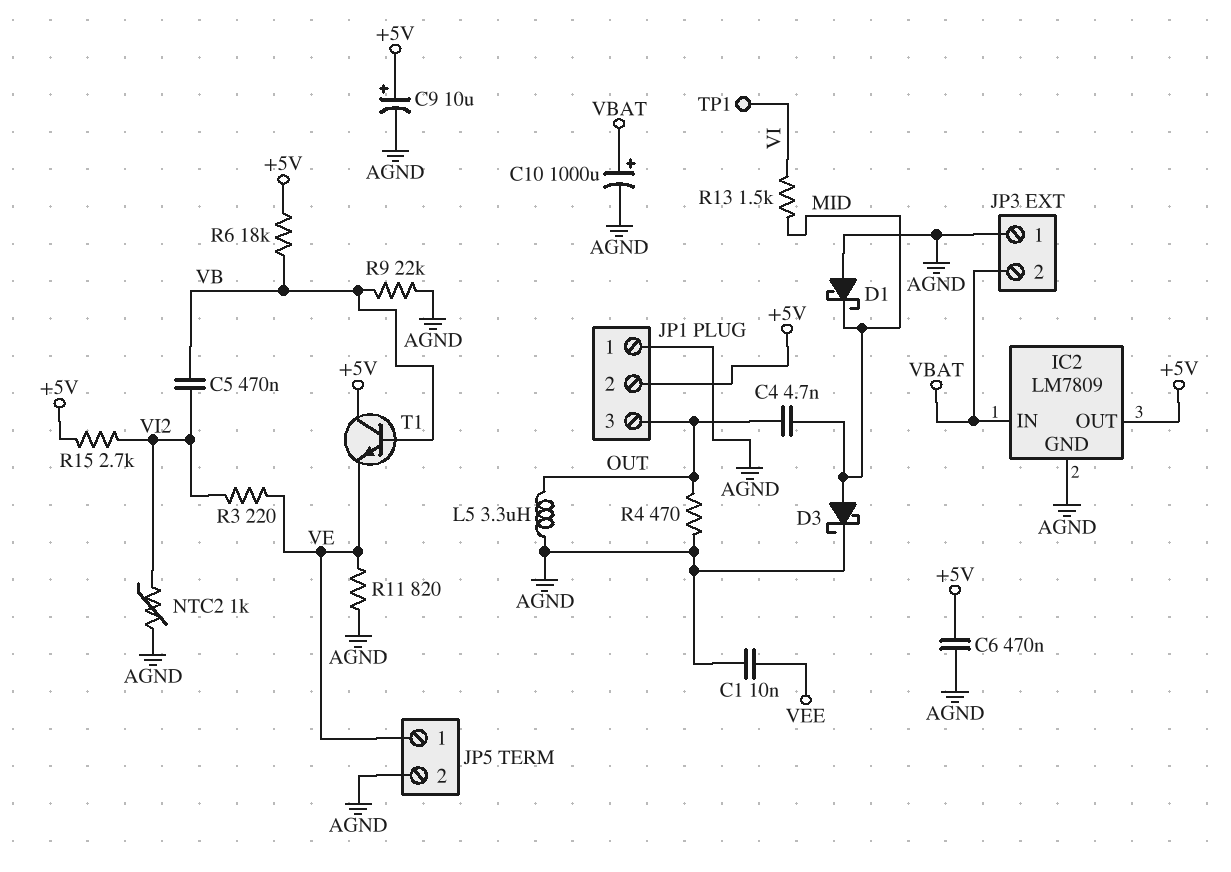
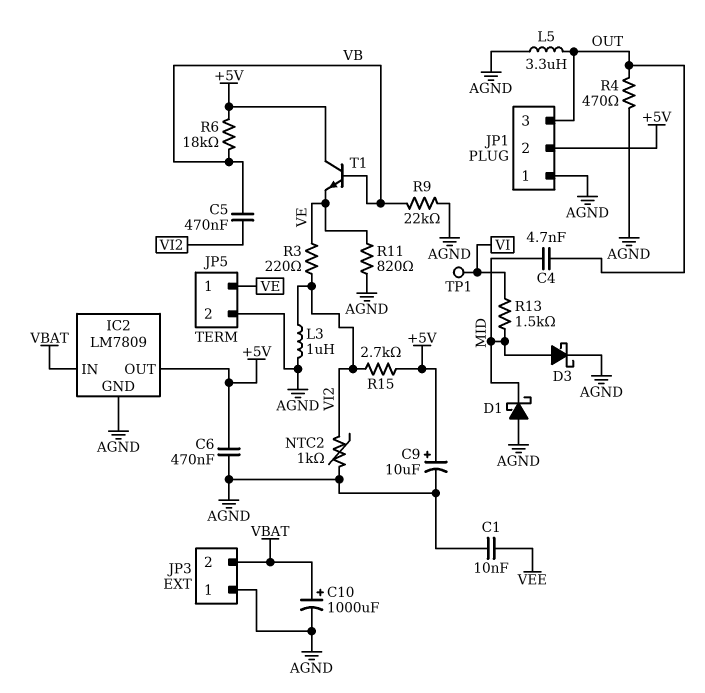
L3: none -> 1uH (AGND, VI2)

